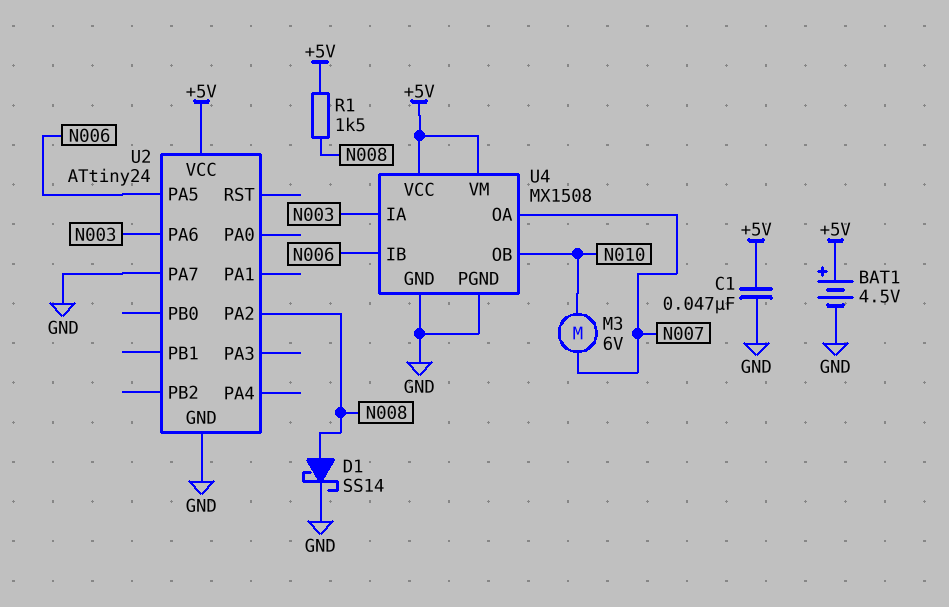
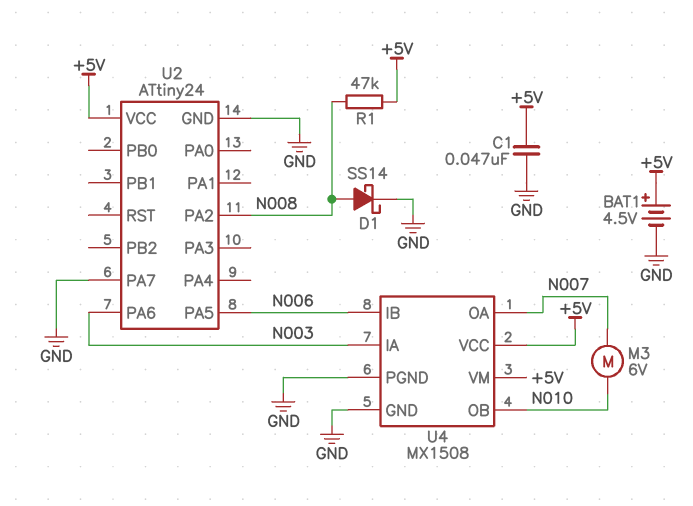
R1: 1.5k (+5V, N008) -> 47k (+5V, N008)

